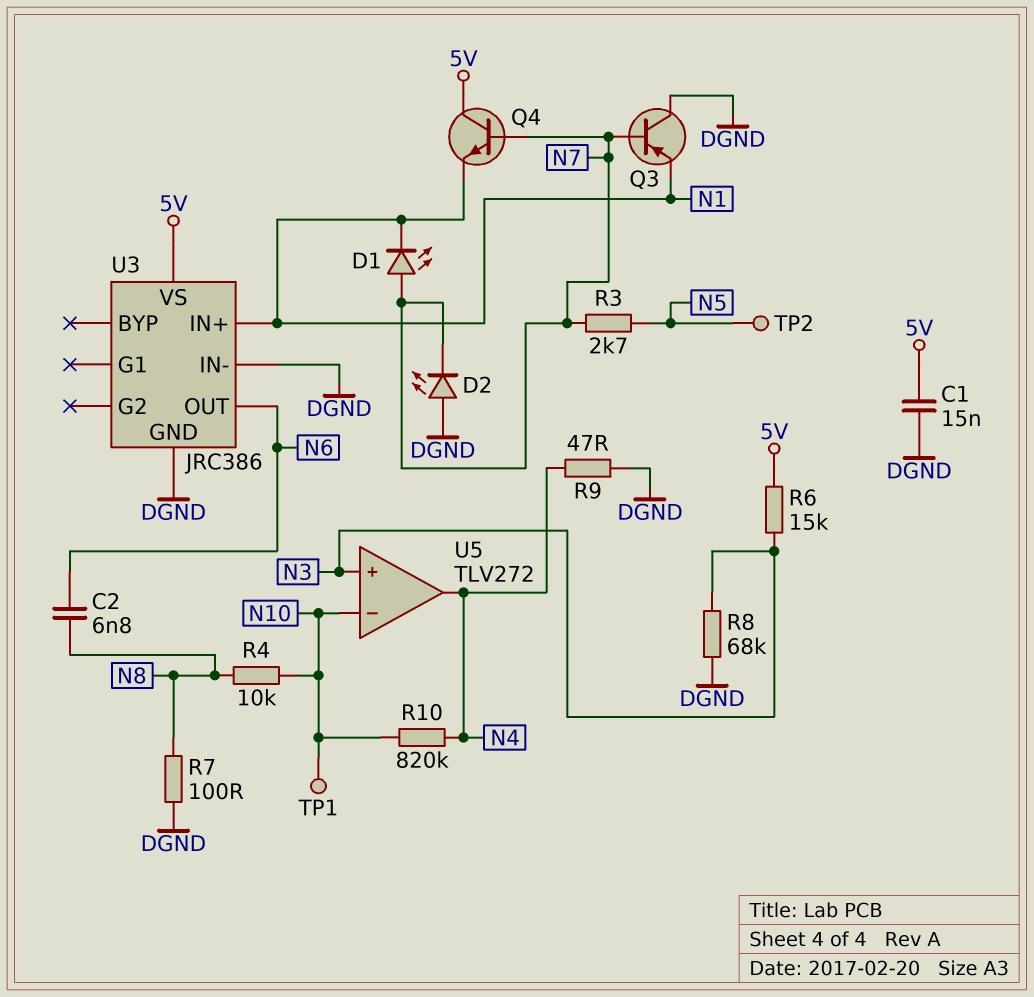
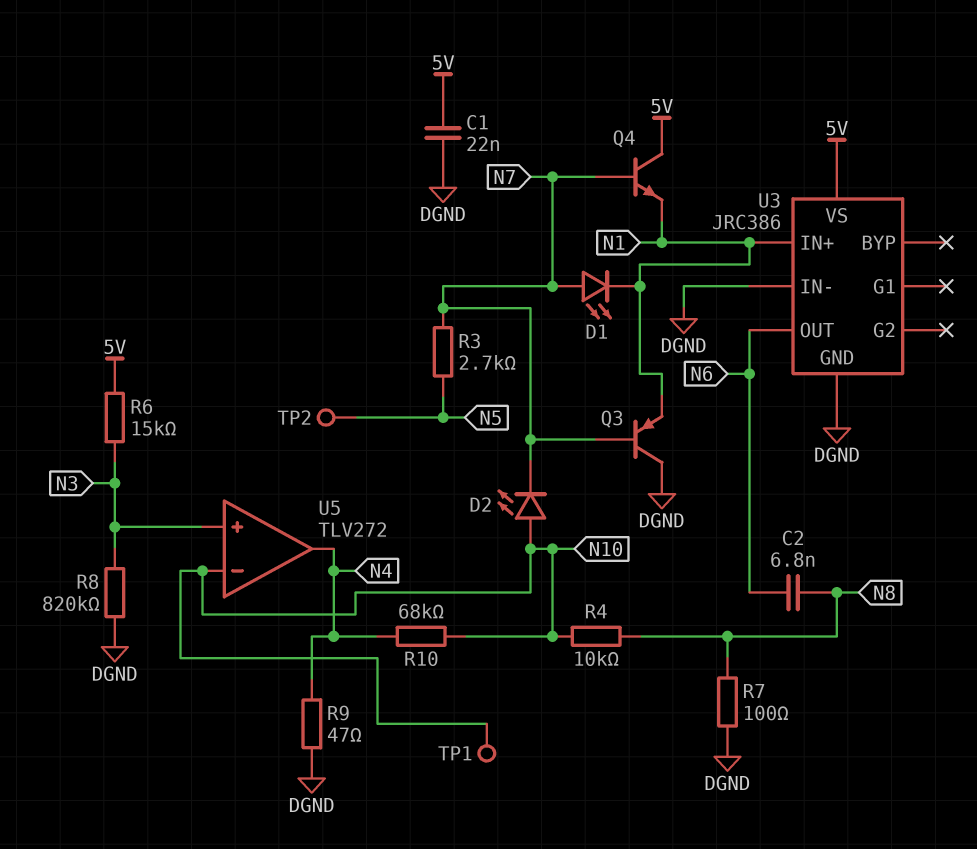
C1: 15nF (5V, DGND) -> 22nF (5V, DGND)
D2: LED (A DGND, K N7) -> LED (A N10, K N7)
R8: 68k (DGND, N3) -> 820k (DGND, N3)
R10: 820k (N4, N10) -> 68k (N4, N10)

